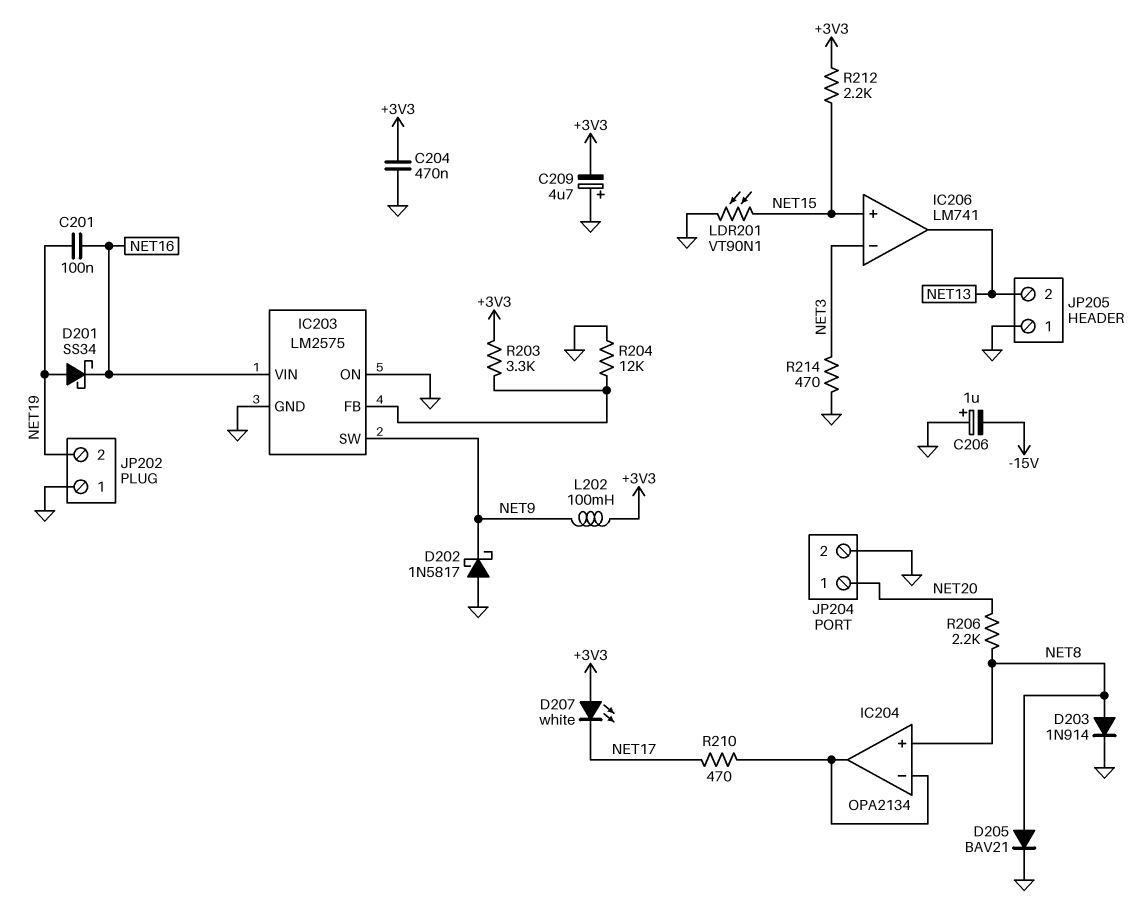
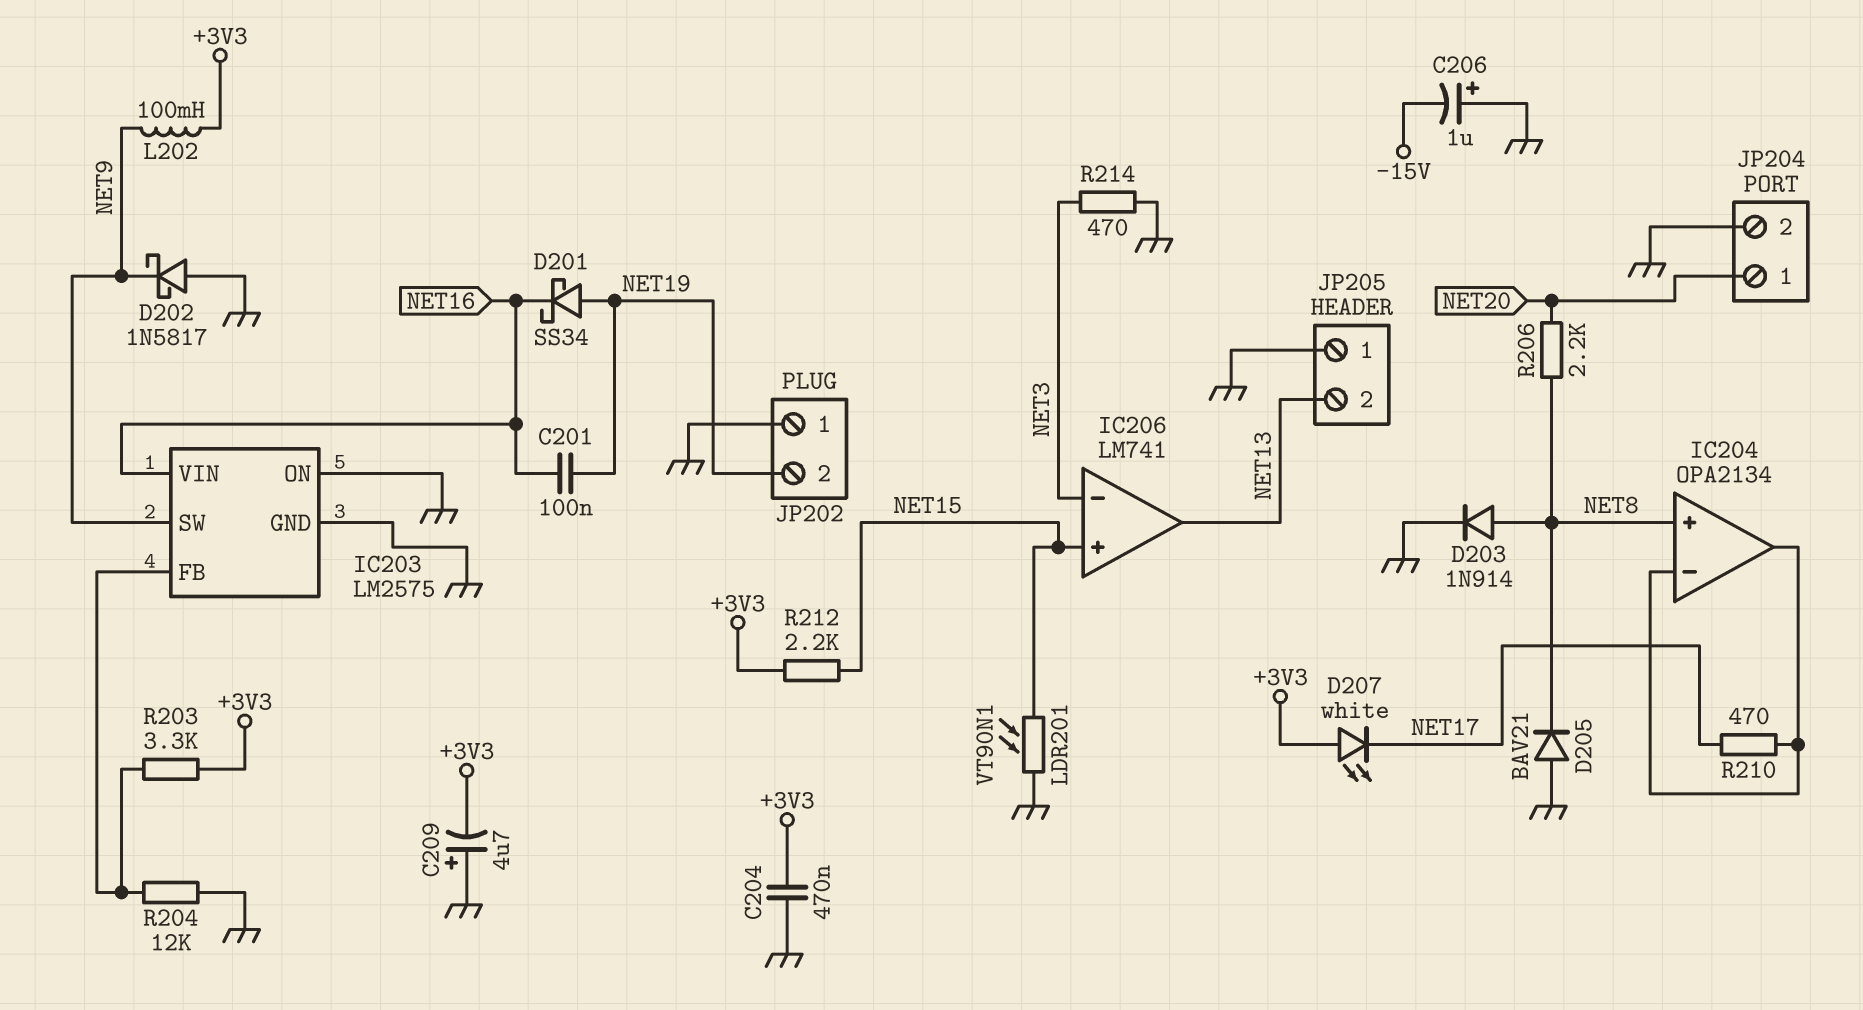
D205: diode BAV21 (A NET8, K GND) -> diode BAV21 (A GND, K NET8)

